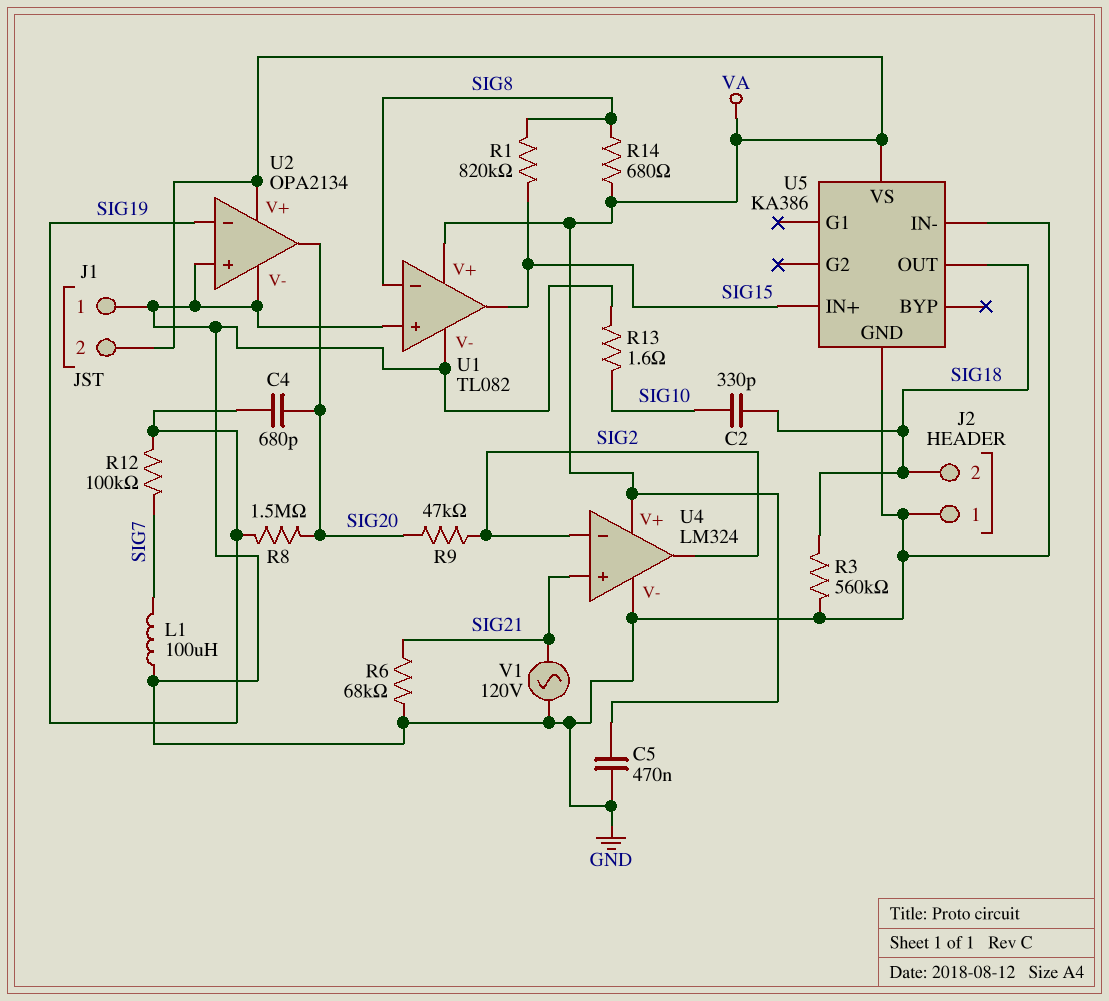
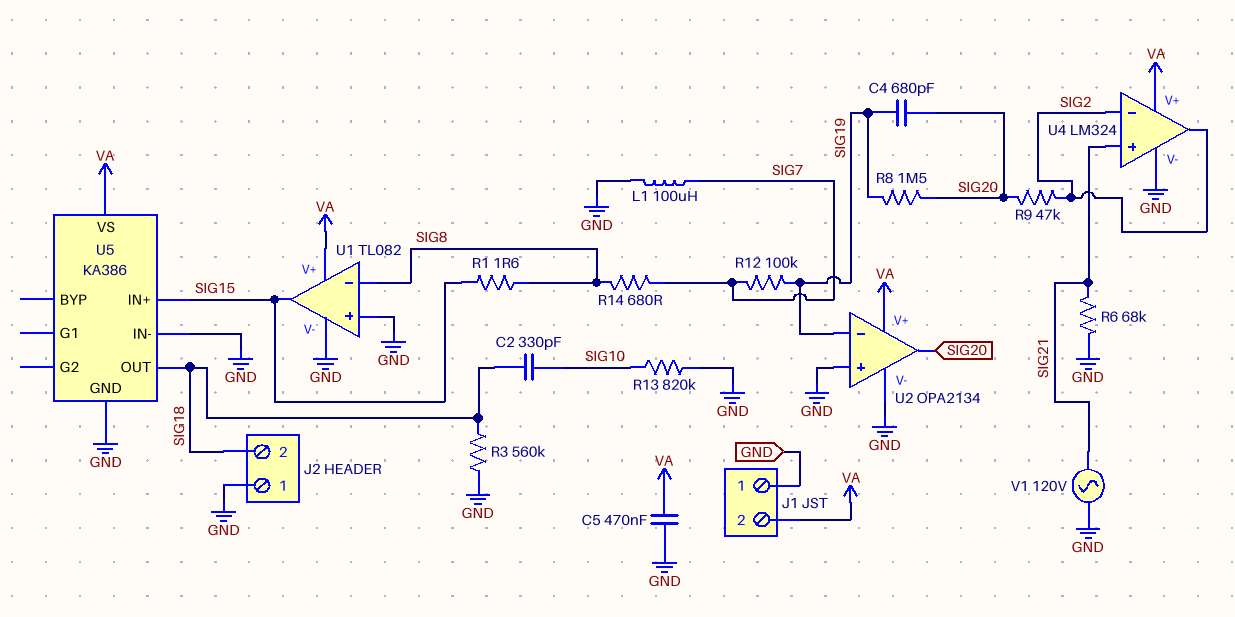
R1: 820k (SIG8, SIG15) -> 1.6 (SIG8, SIG15)
R13: 1.6 (GND, SIG10) -> 820k (GND, SIG10)
R14: 680 (SIG8, VA) -> 680 (SIG7, SIG8)

